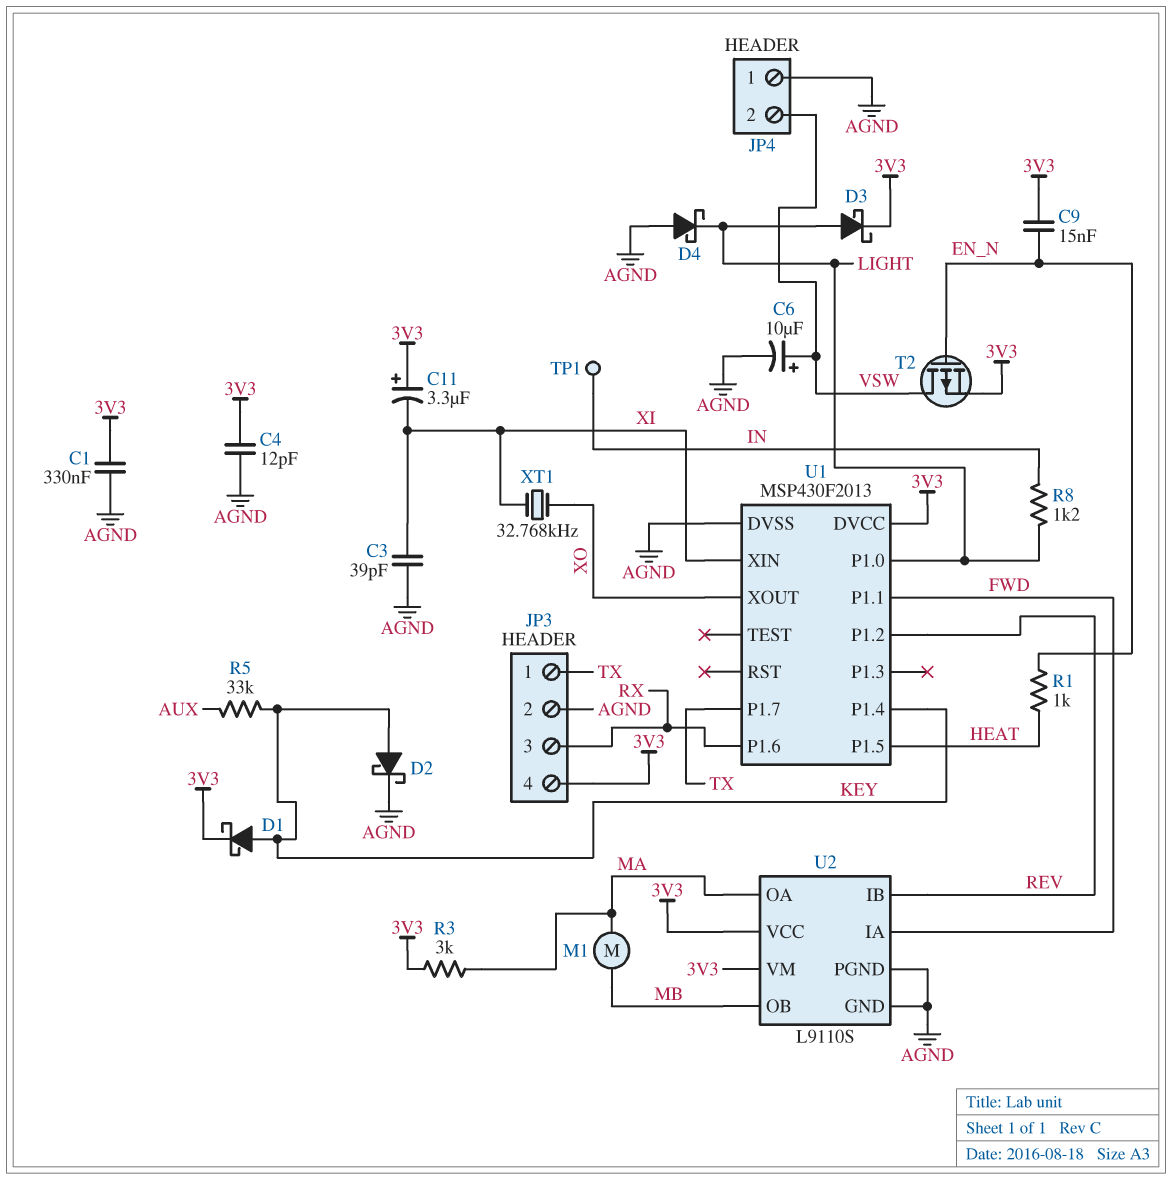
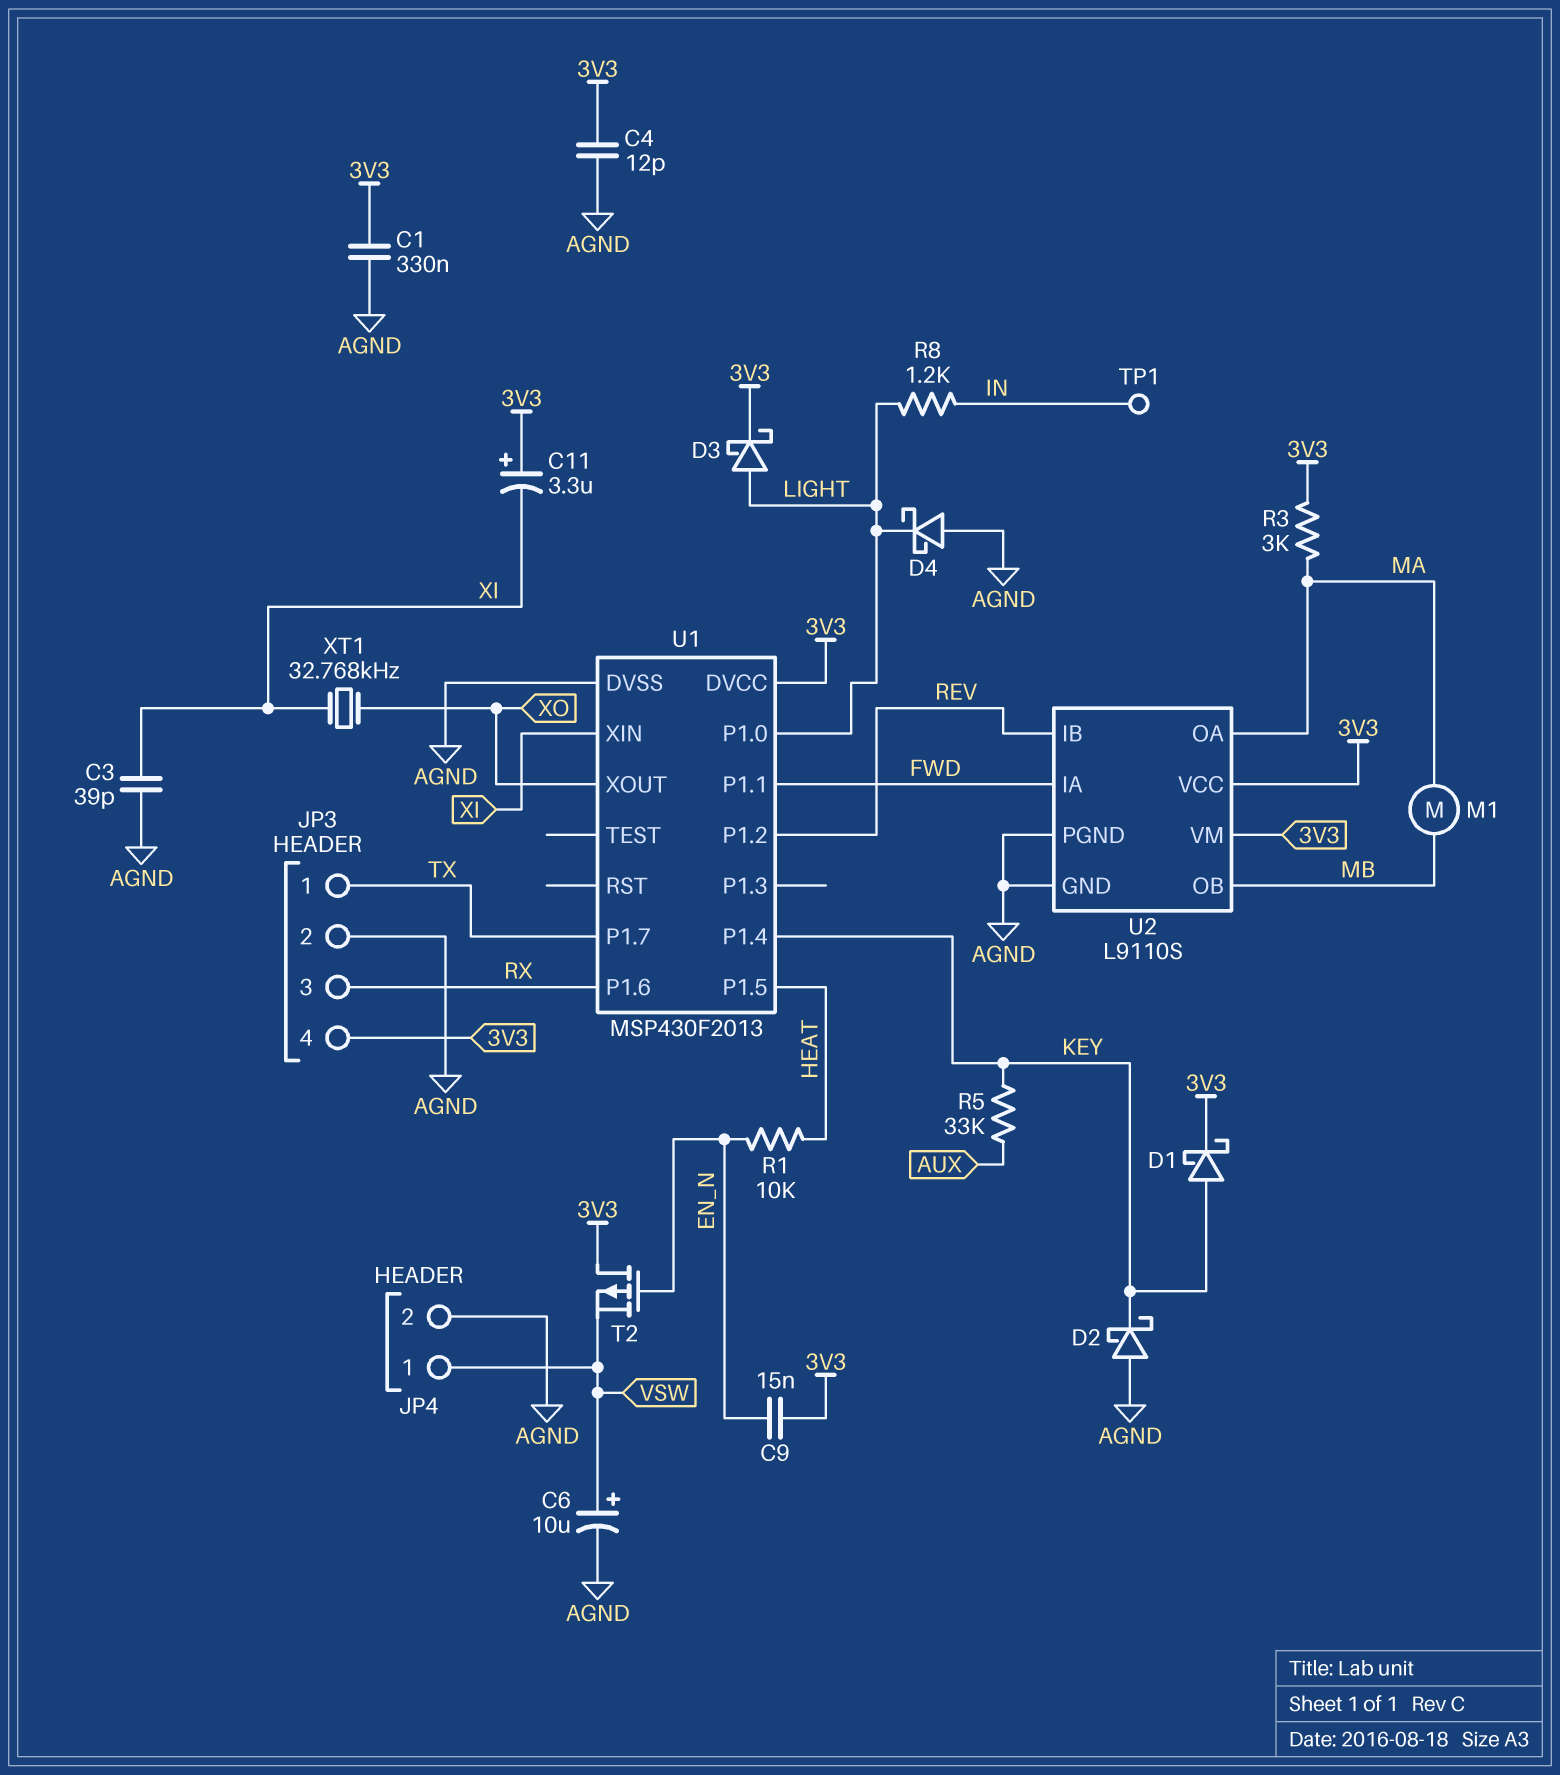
D2: schottky (A KEY, K AGND) -> schottky (A AGND, K KEY)
JP4 pin 1: AGND -> VSW
JP4 pin 2: VSW -> AGND
R1: 1k (EN_N, HEAT) -> 10k (EN_N, HEAT)
T2: PMOS (G EN_N, D VSW, S 3V3) -> PMOS (G EN_N, D 3V3, S VSW)

